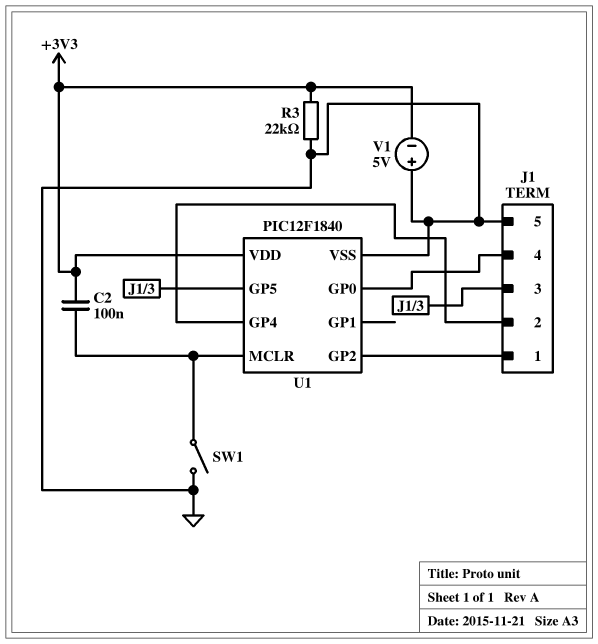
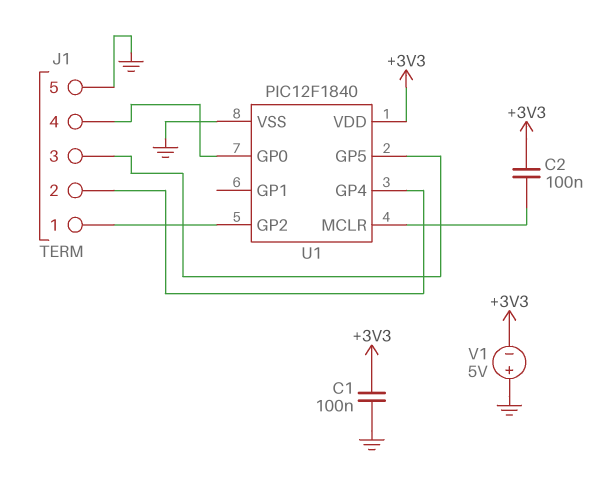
C1: none -> 100nF (+3V3, GND)
R3: 22k (+3V3, GND) -> none
SW1: switch (GND, U1/MCLR) -> none

